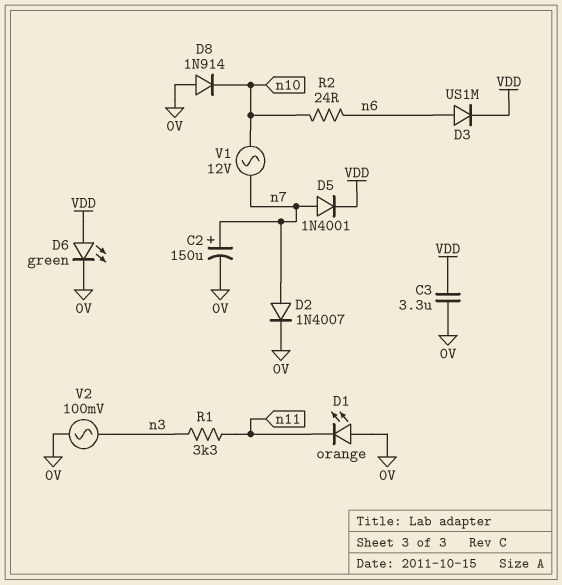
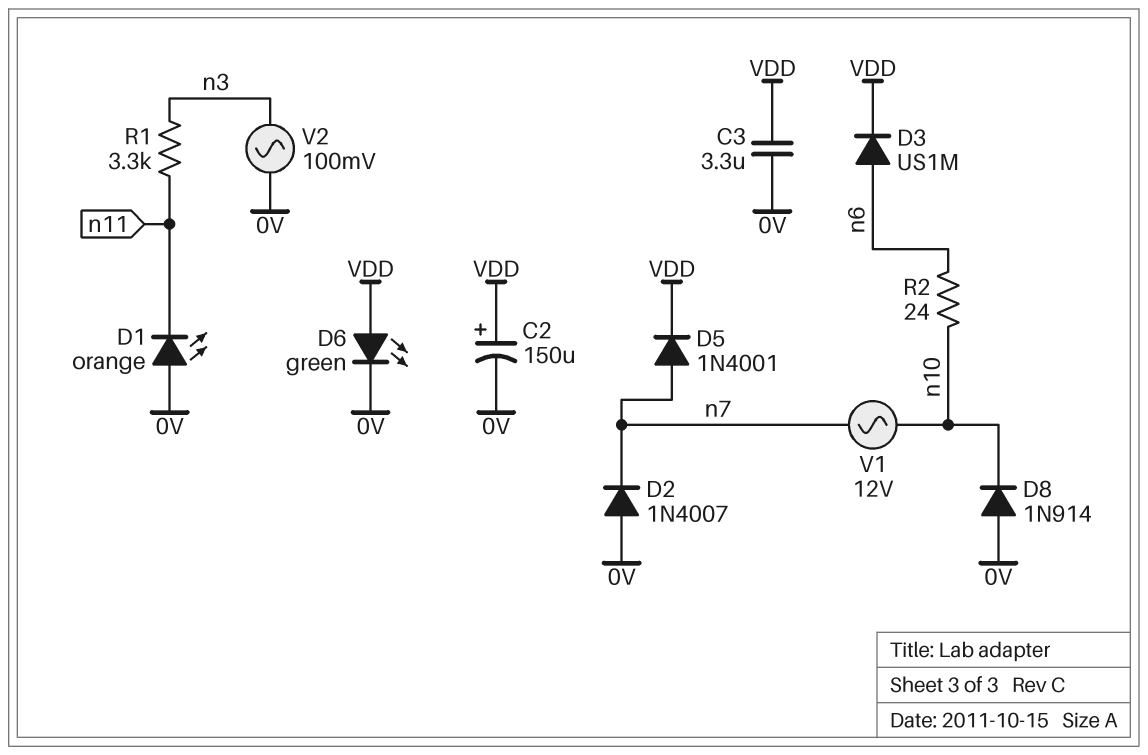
C2: 150uF (plus n7, minus 0V) -> 150uF (plus VDD, minus 0V)
D2: diode 1N4007 (A n7, K 0V) -> diode 1N4007 (A 0V, K n7)

